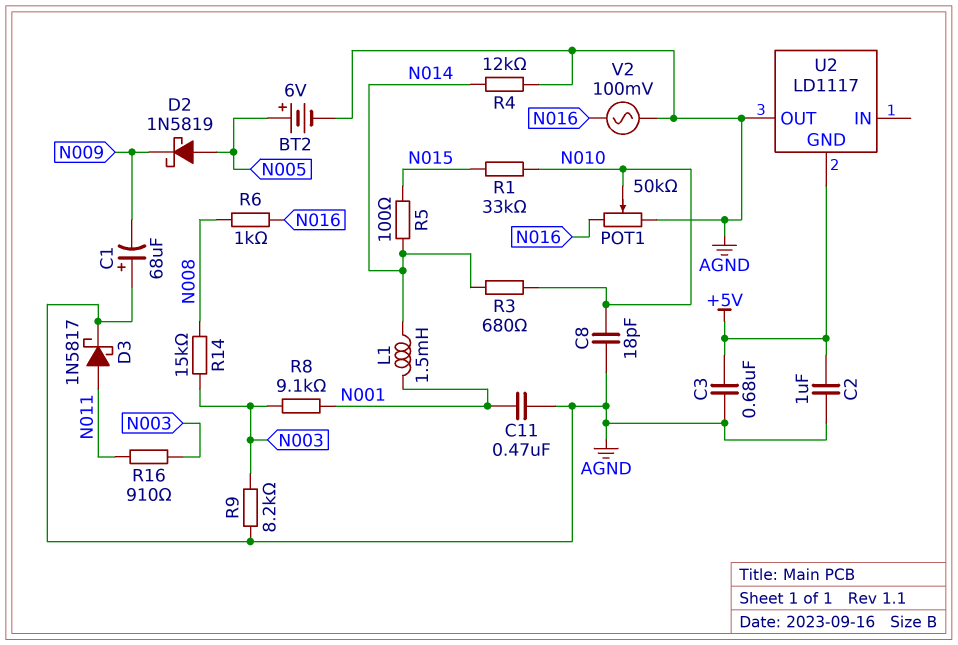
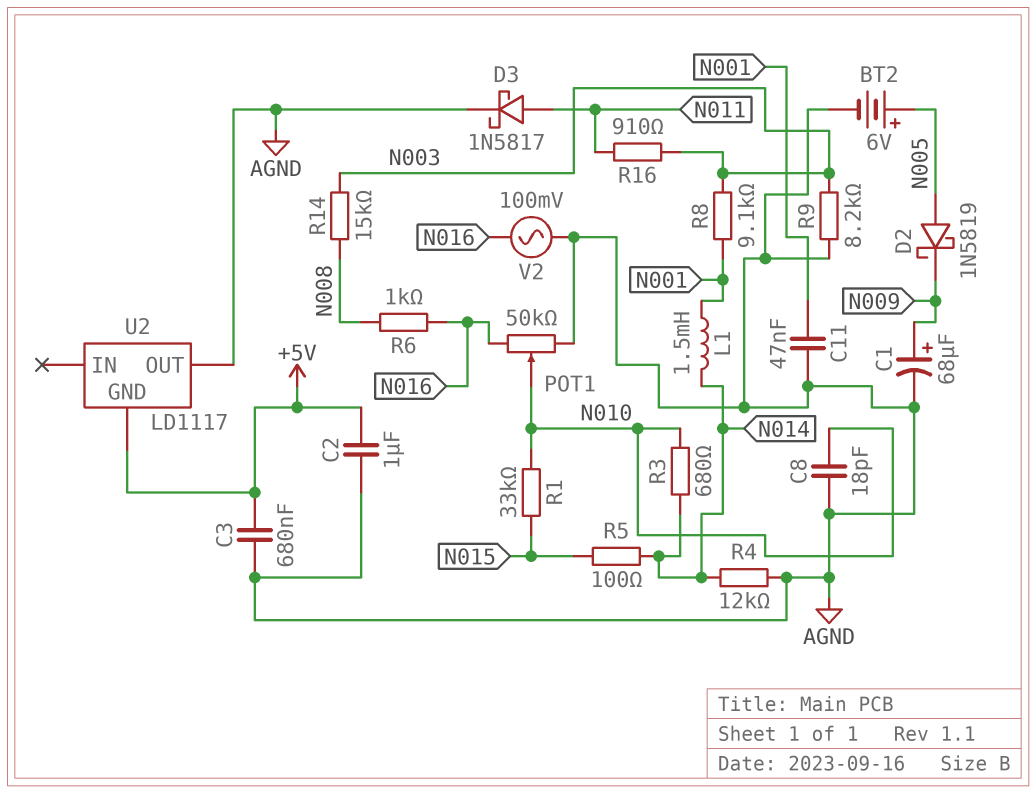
C1: 68uF (plus AGND, minus N009) -> 68uF (plus N009, minus AGND)
C11: 470nF (AGND, N001) -> 47nF (AGND, N001)

